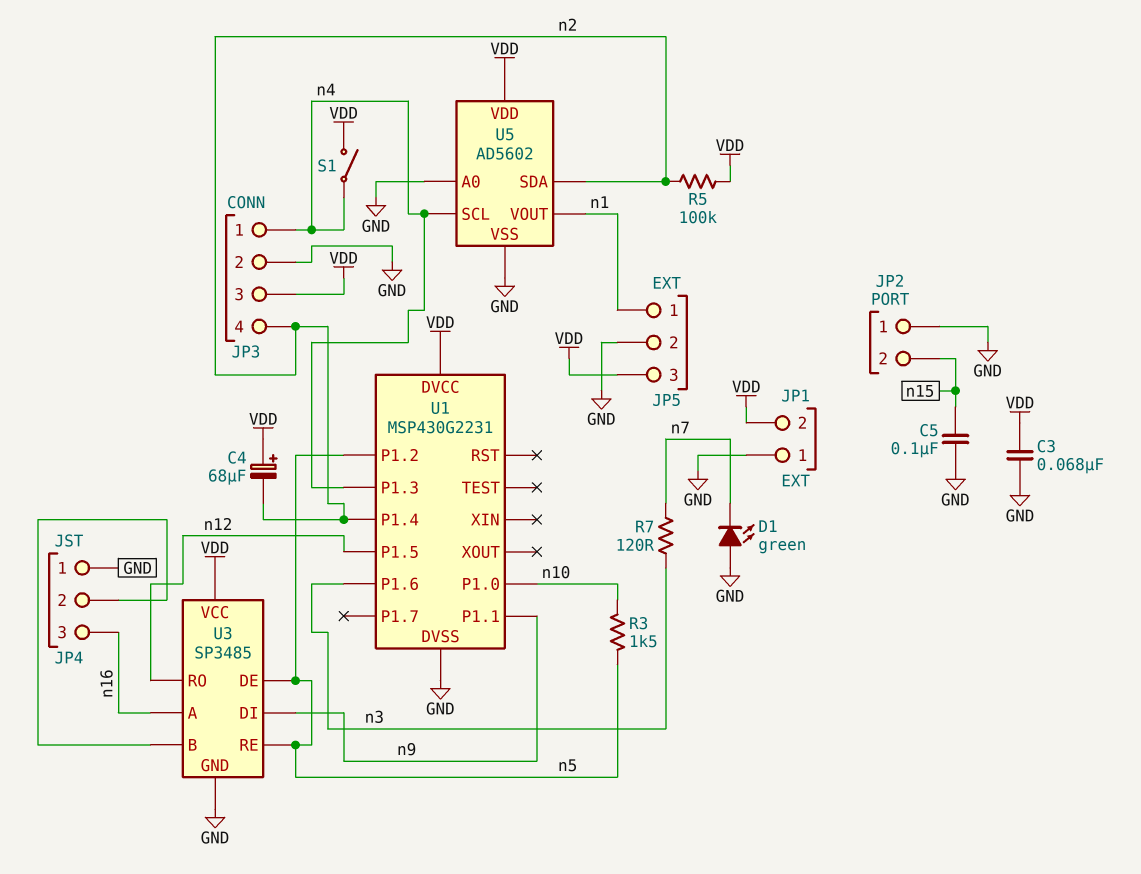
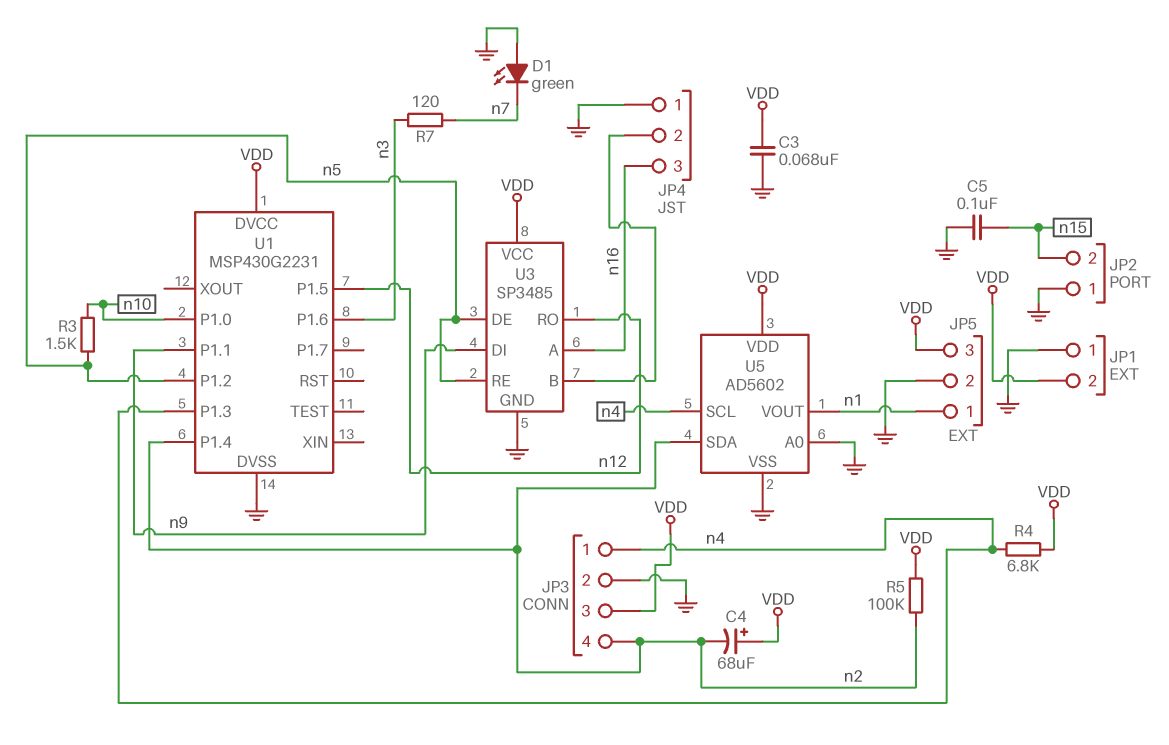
R4: none -> 6.8k (VDD, n4)
S1: switch (VDD, n4) -> none

